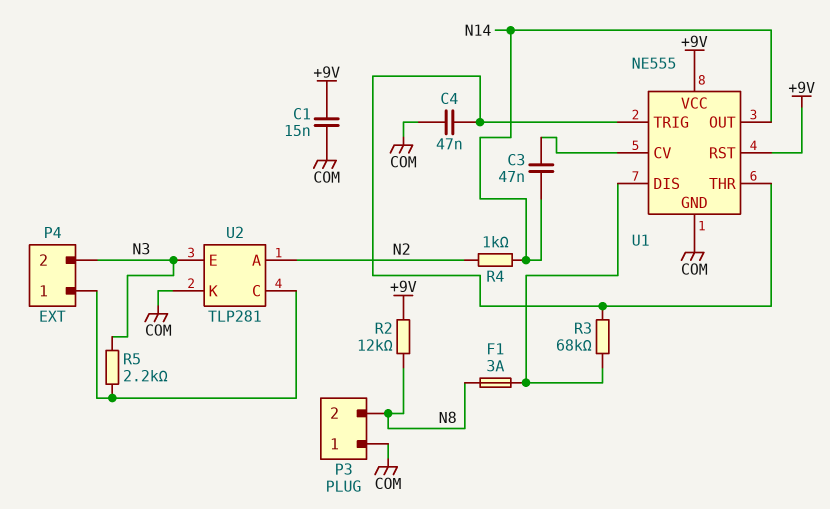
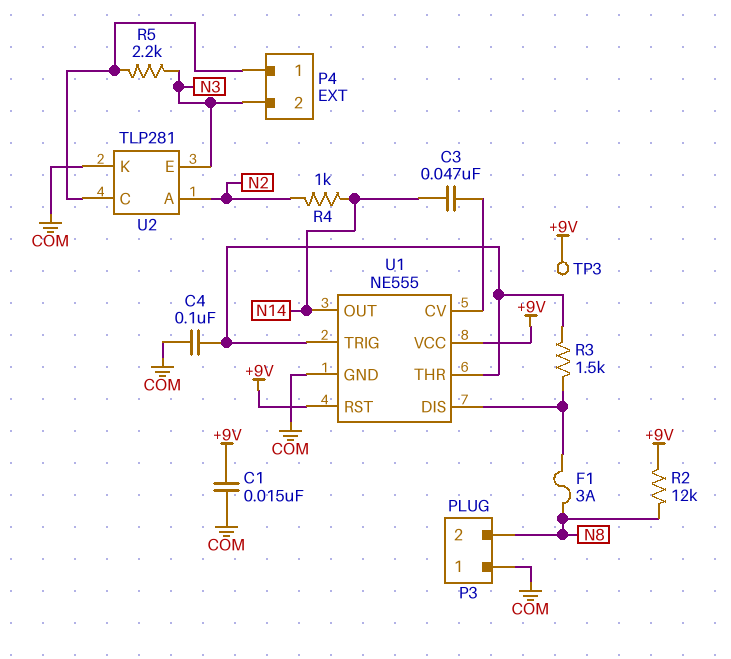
C4: 47nF (COM, U1/THR) -> 100nF (COM, U1/THR)
R3: 68k (U1/DIS, U1/THR) -> 1.5k (U1/DIS, U1/THR)
TP3: none -> test point (+9V)

